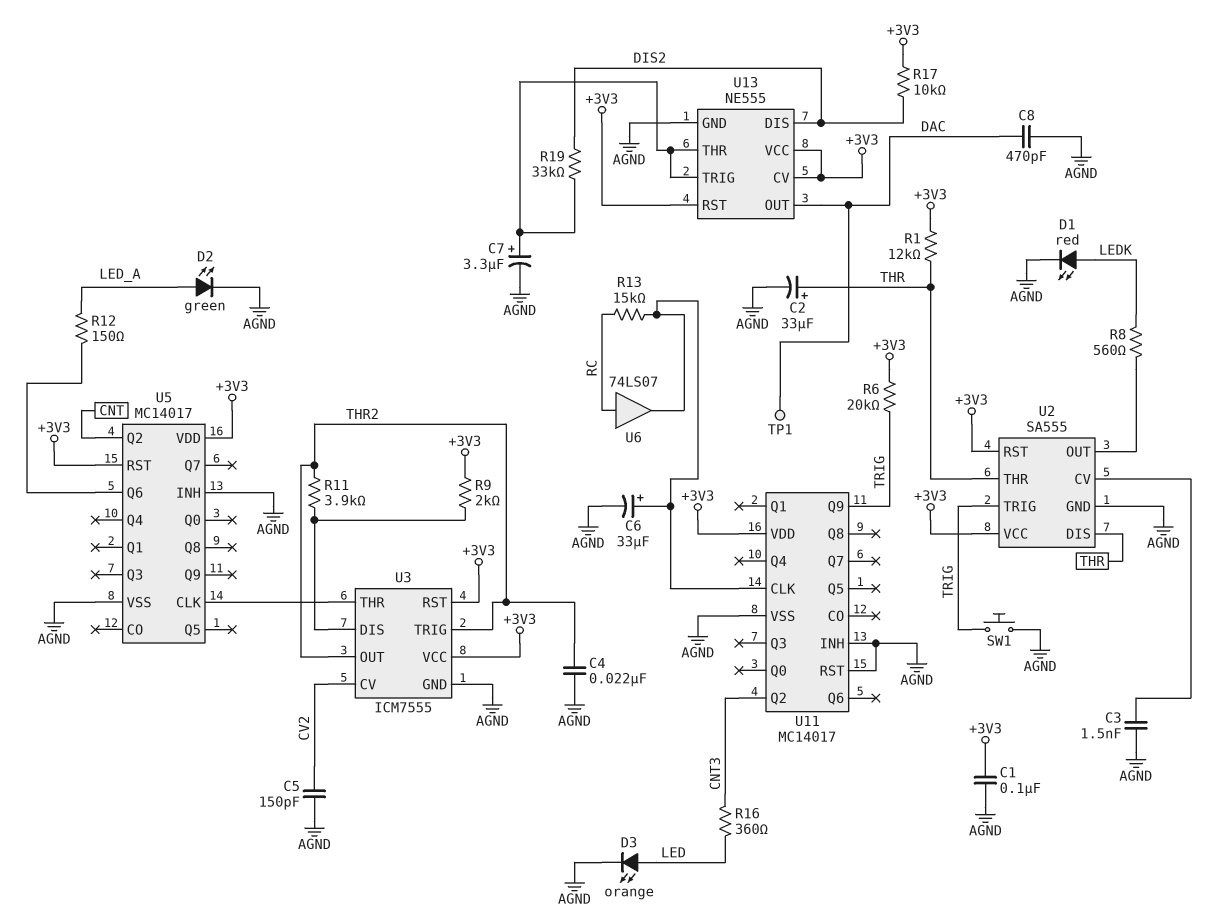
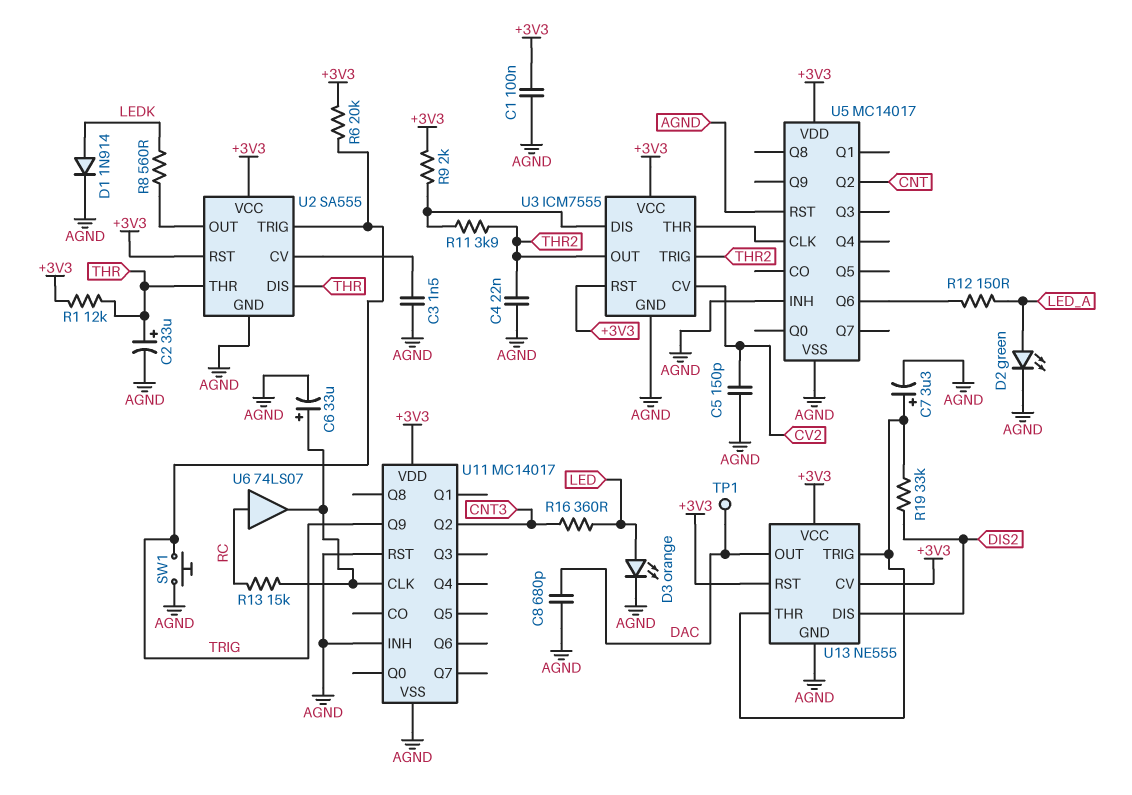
C8: 470pF (AGND, DAC) -> 680pF (AGND, DAC)
D1: LED red (A LEDK, K AGND) -> diode 1N914 (A LEDK, K AGND)
R17: 10k (+3V3, DIS2) -> none
U5 pin RST: +3V3 -> AGND

